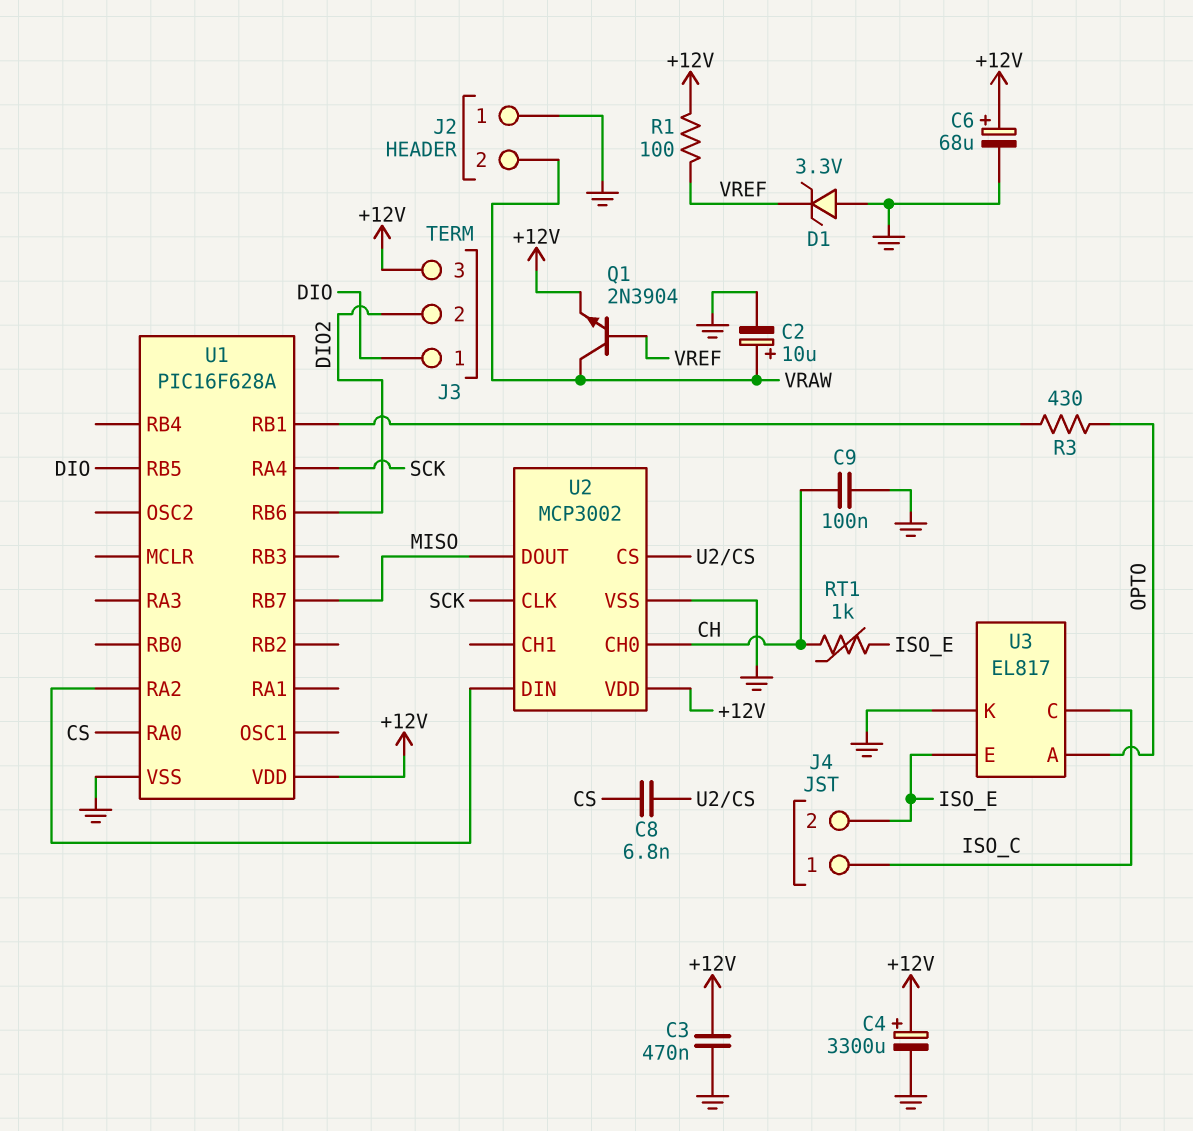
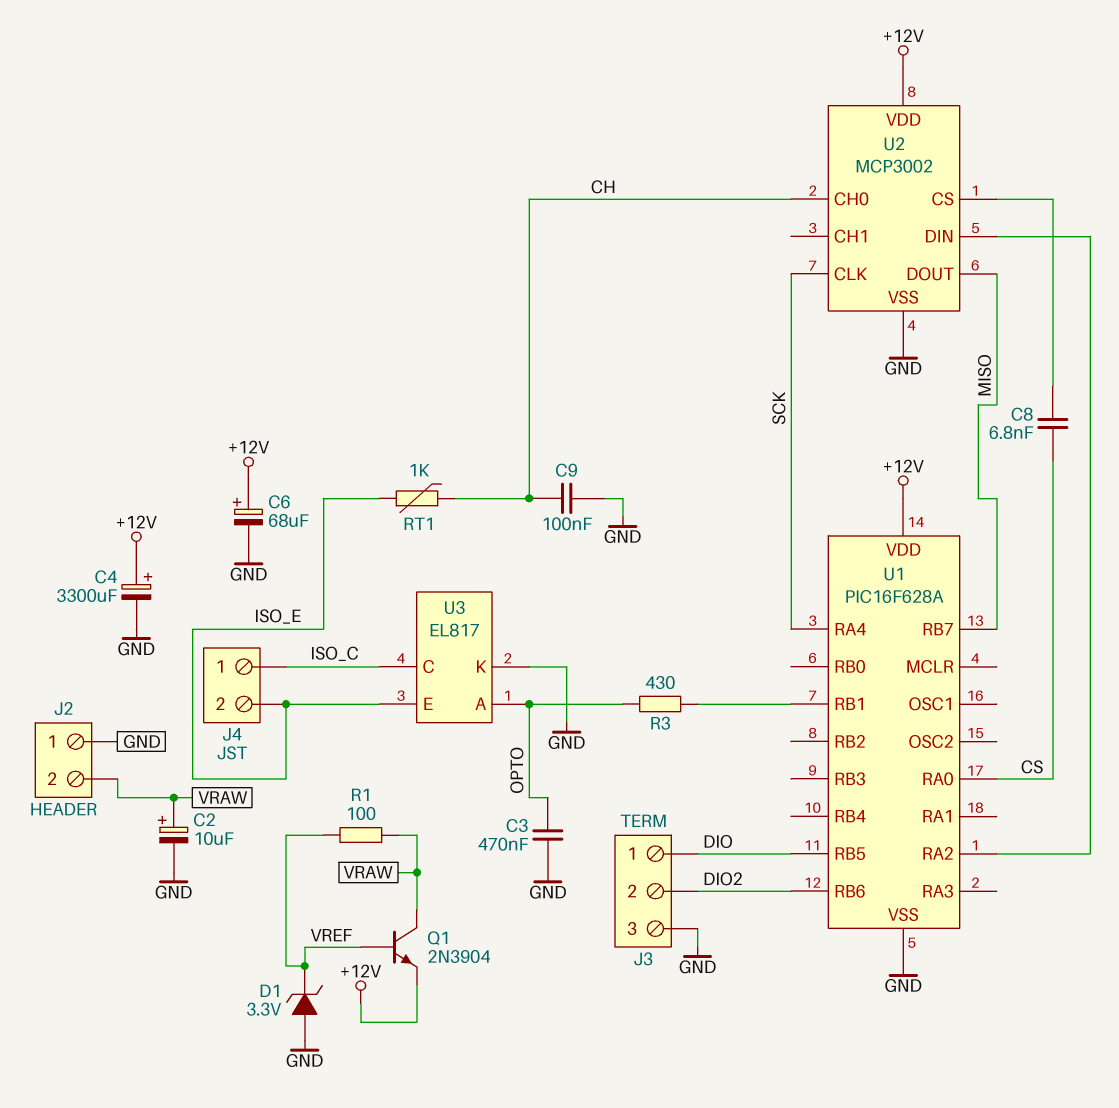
C3: 470nF (+12V, GND) -> 470nF (GND, OPTO)
J3 pin 3: +12V -> GND
R1: 100 (+12V, VREF) -> 100 (VRAW, VREF)

